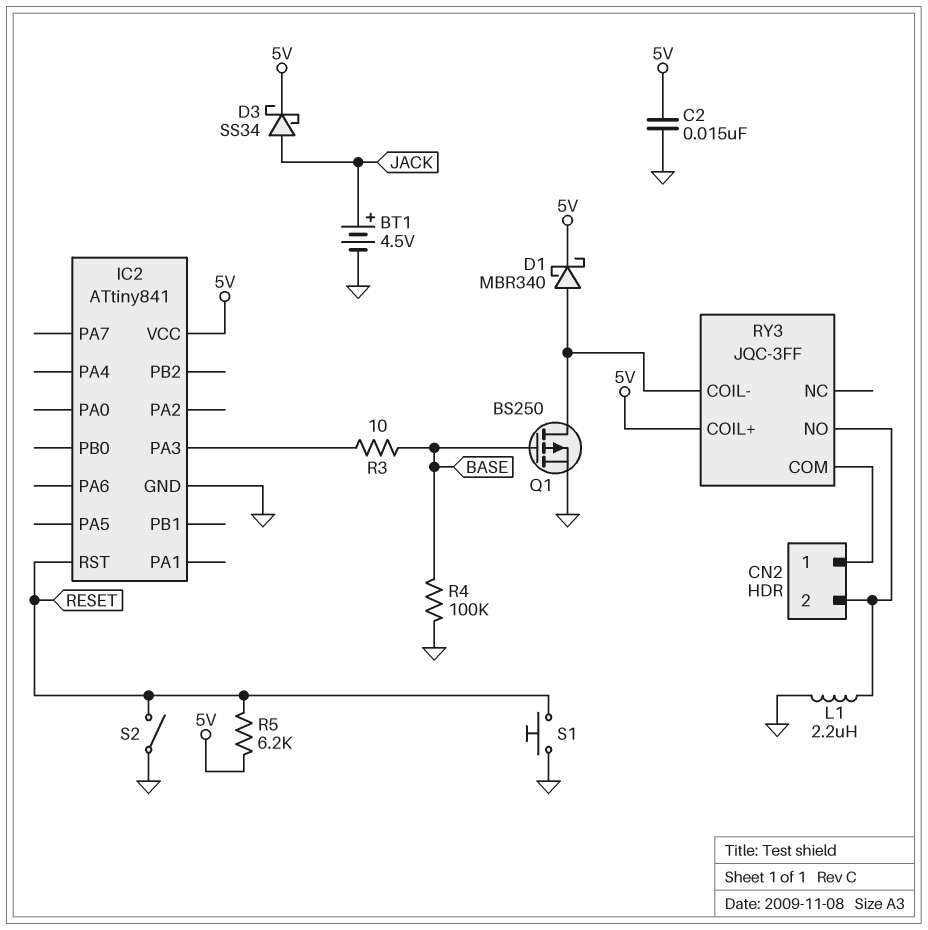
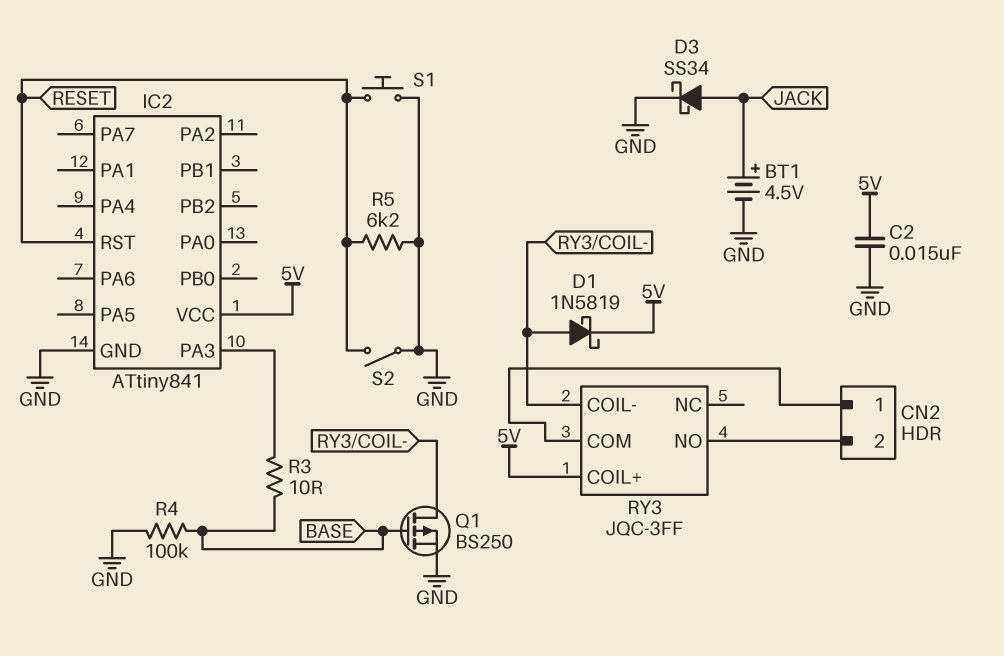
D1: schottky MBR340 (A RY3/COIL-, K 5V) -> schottky 1N5819 (A RY3/COIL-, K 5V)
D3: schottky SS34 (A JACK, K 5V) -> schottky SS34 (A JACK, K GND)
L1: 2.2uH (CN2/2, GND) -> none
R5: 6.2k (5V, RESET) -> 6.2k (GND, RESET)

